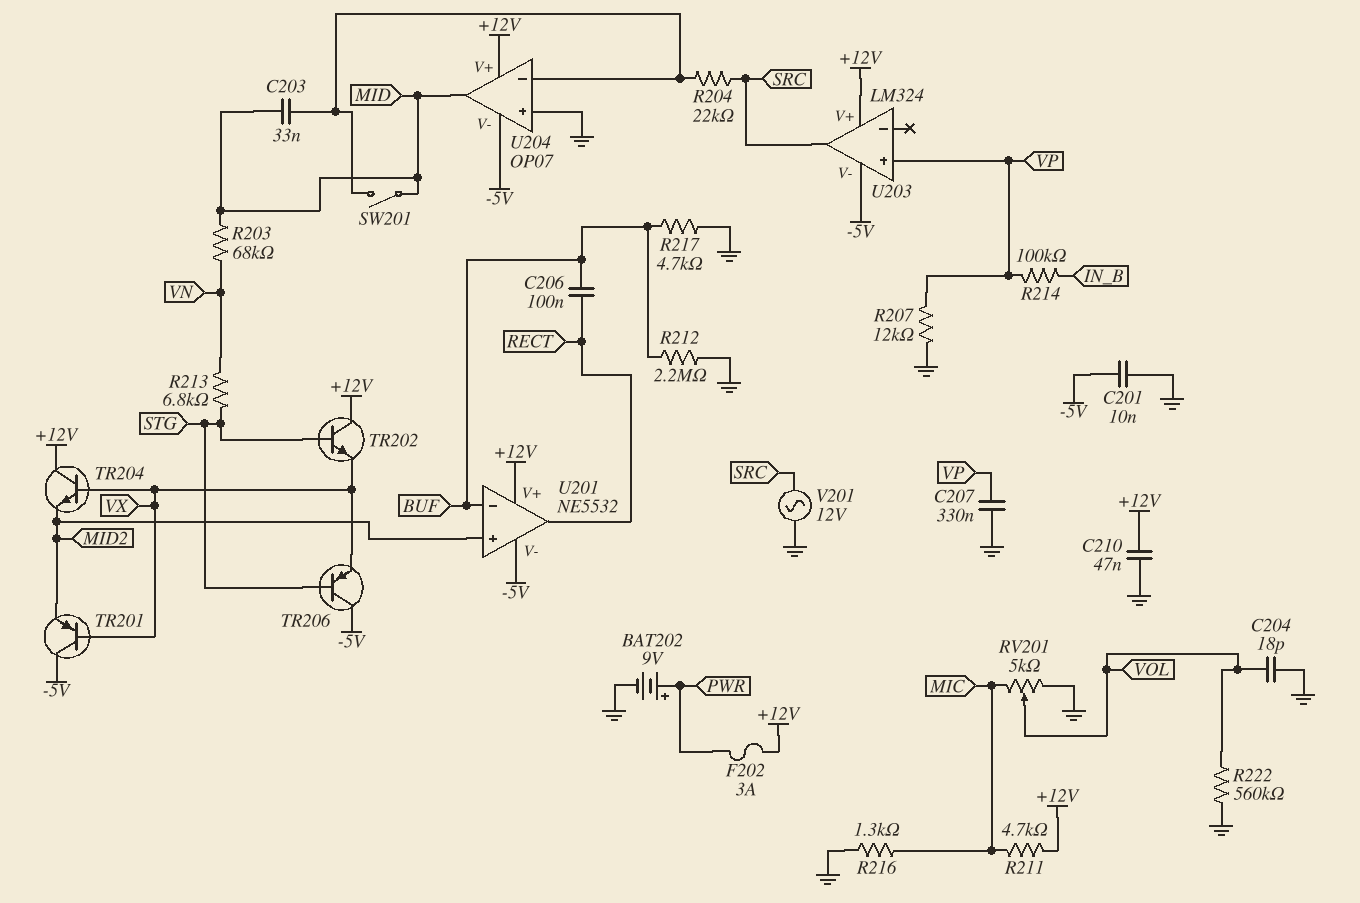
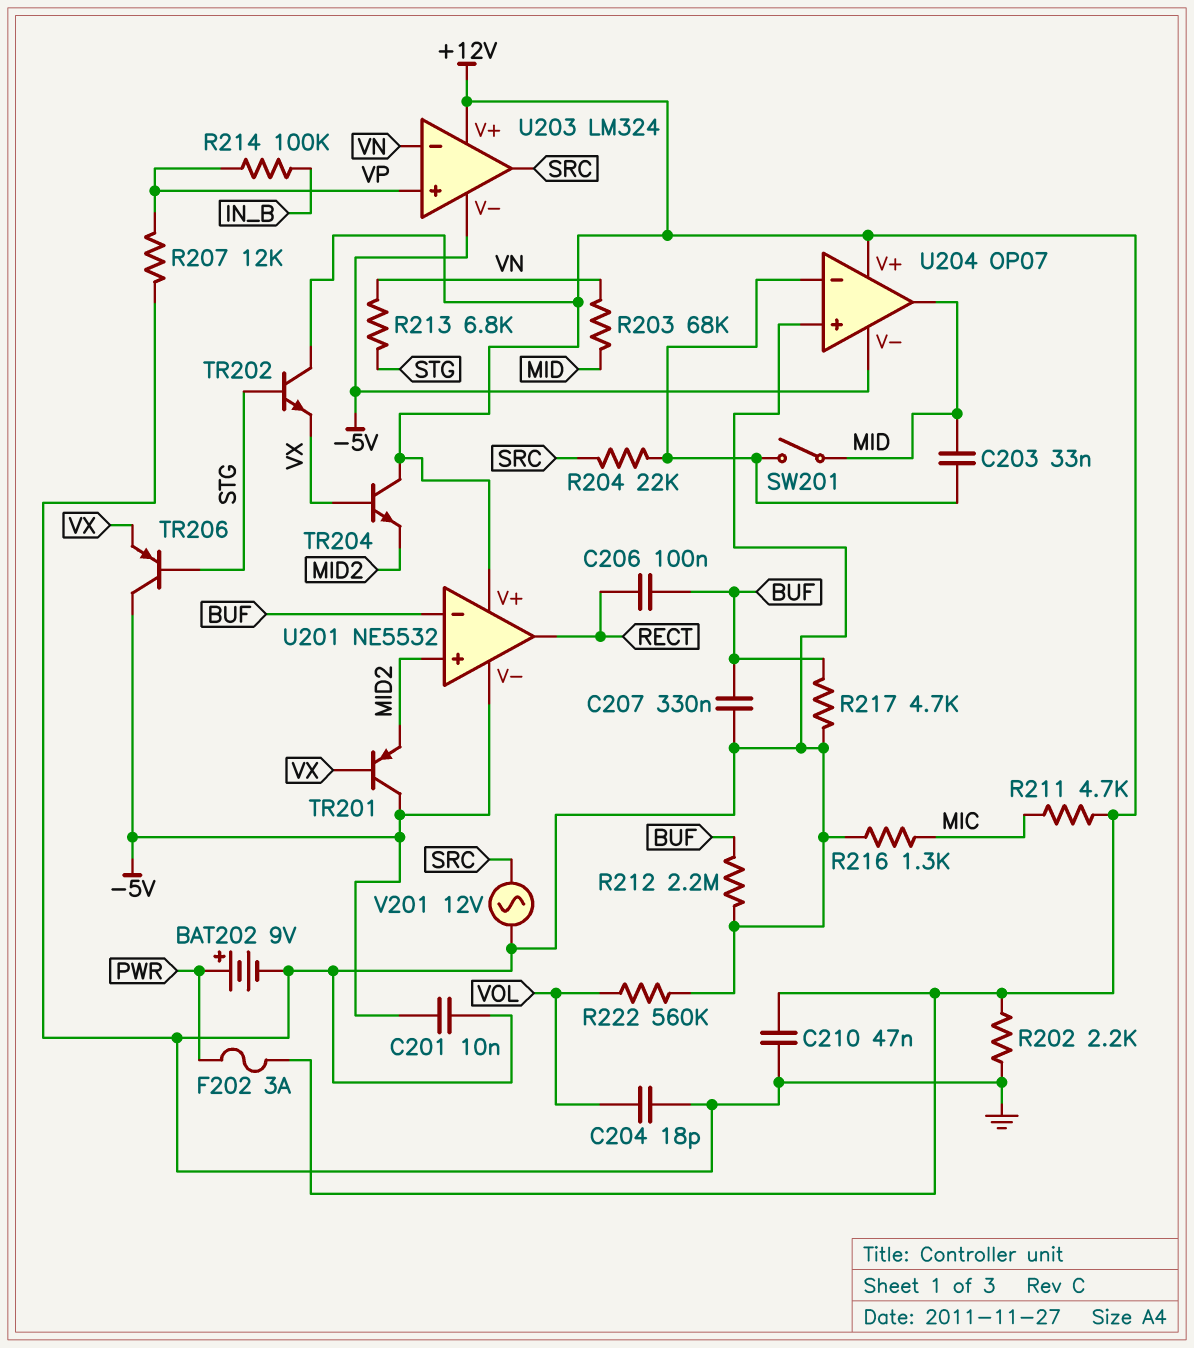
C207: 330nF (GND, VP) -> 330nF (BUF, GND)
R202: none -> 2.2k (+12V, GND)
RV201: 5k (GND, MIC, wiper VOL) -> none
U203 pin in-: none -> VN

